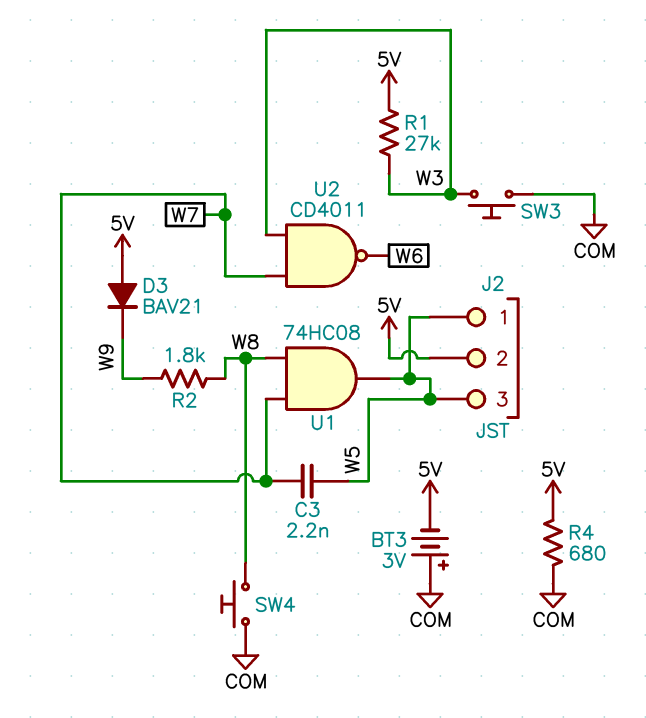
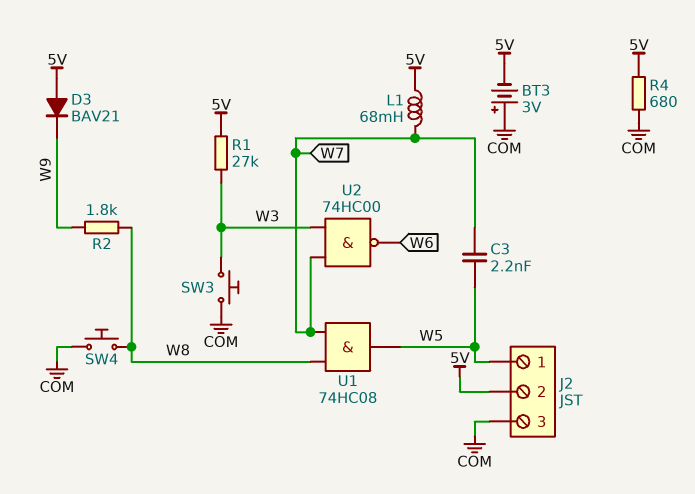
J2 pin 3: W5 -> COM
L1: none -> 68mH (5V, W7)
U2: NAND CD4011 (in W3, in W7, out W6) -> NAND 74HC00 (in W3, in W7, out W6)

